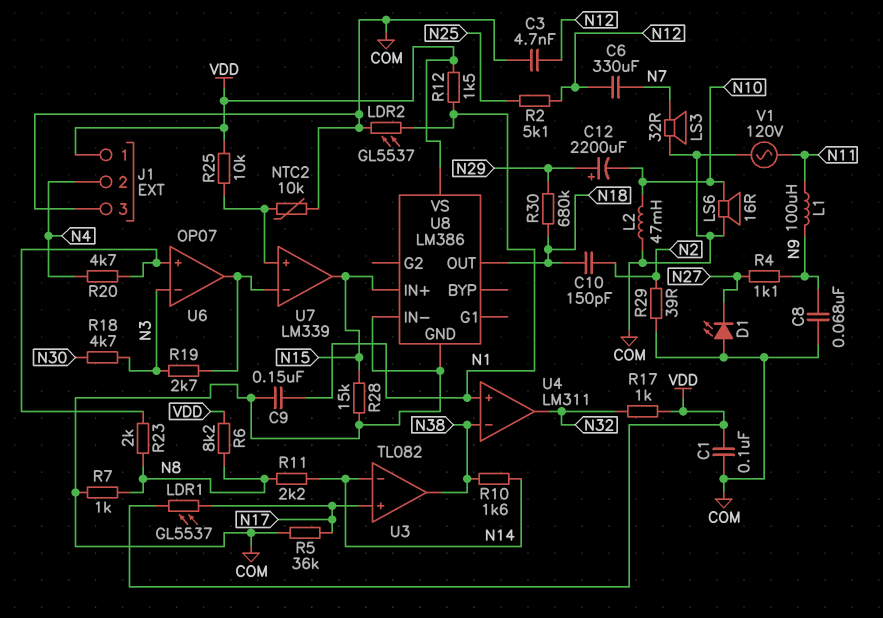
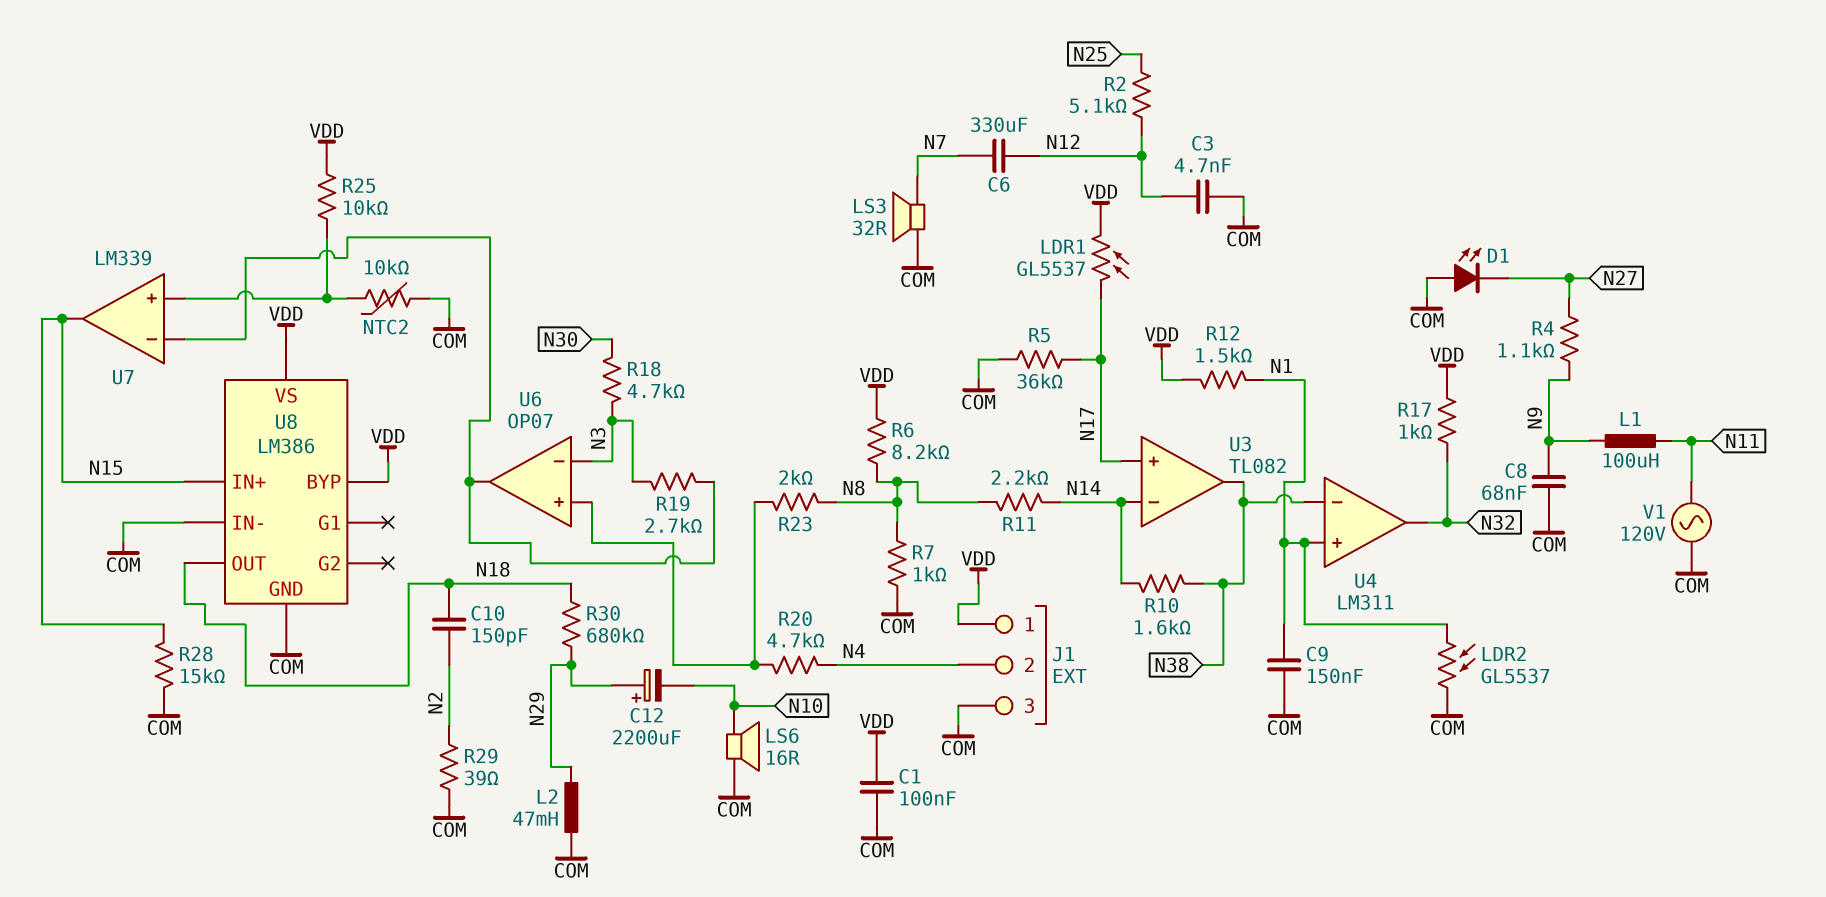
L2: 47mH (COM, N10) -> 47mH (COM, N29)
U8 pin BYP: none -> VDD

